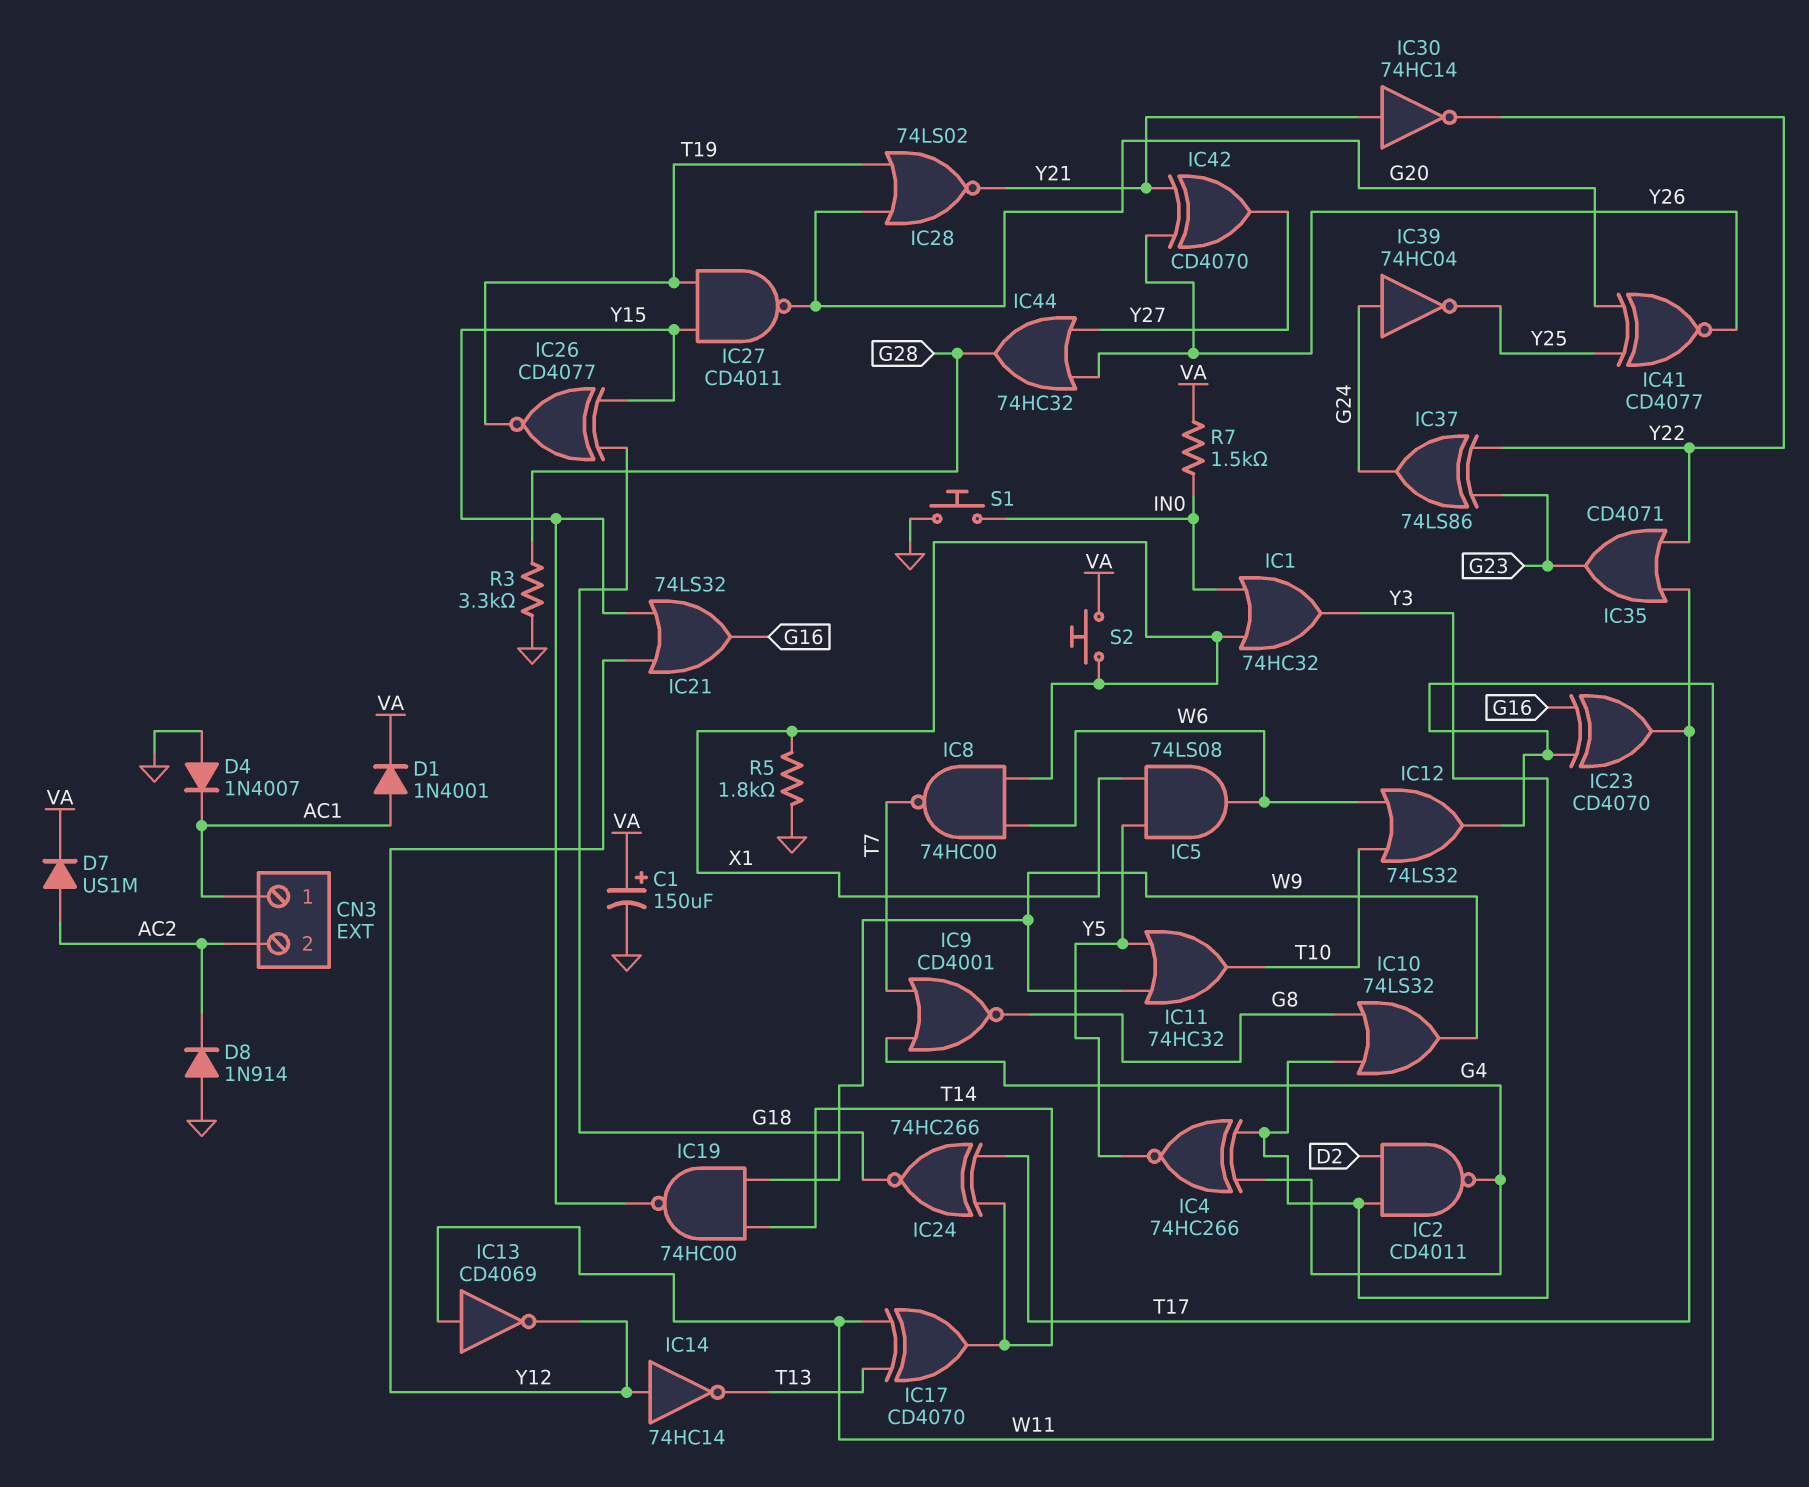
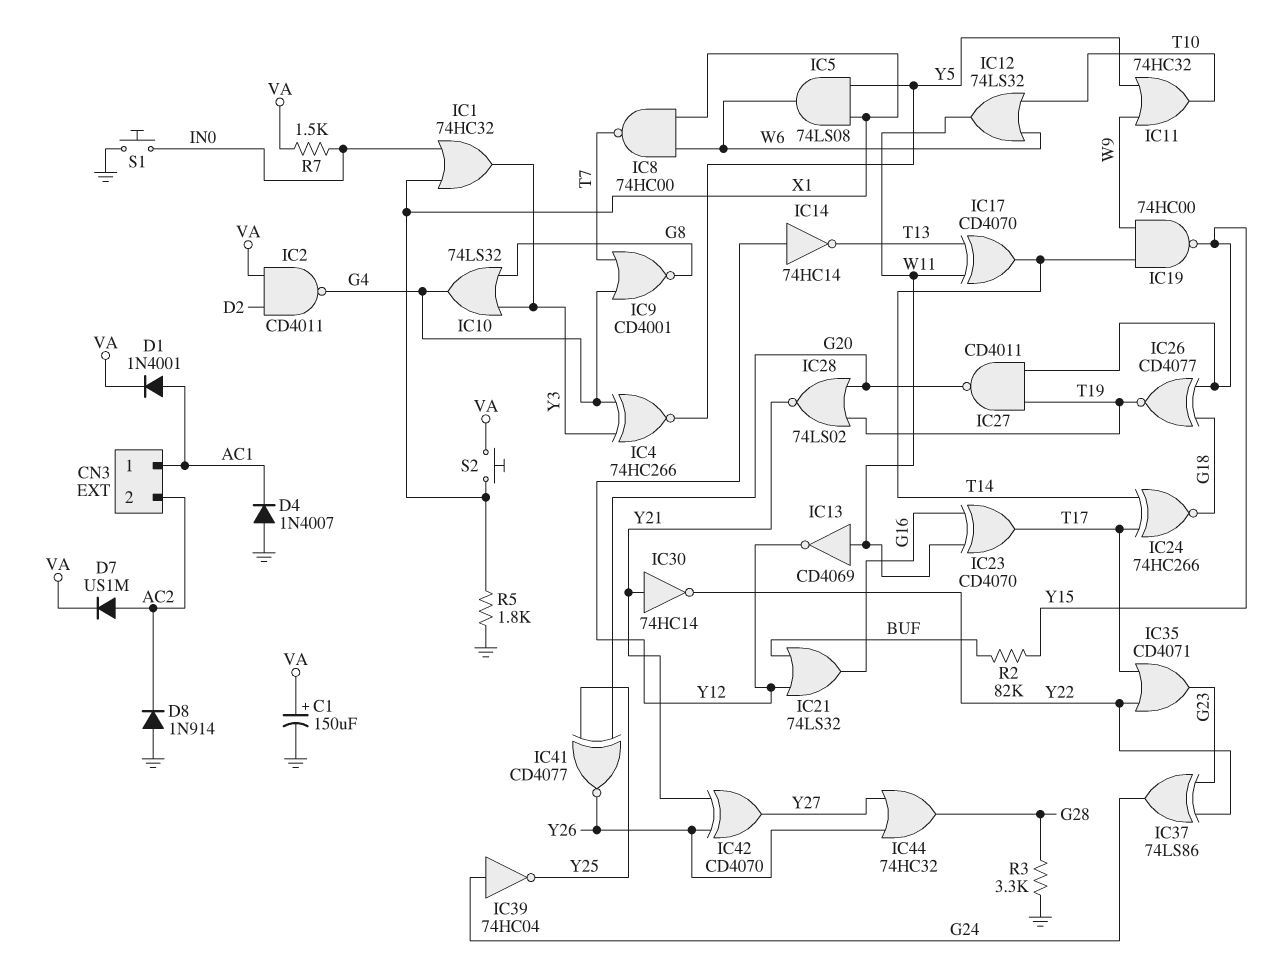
IC2: NAND CD4011 (in D2, in Y3, out G4) -> NAND CD4011 (in D2, in VA, out G4)
IC10: OR 74LS32 (in G8, in Y3, out W9) -> OR 74LS32 (in G8, in Y3, out G4)
IC21: OR 74LS32 (in Y12, in Y15, out G16) -> OR 74LS32 (in BUF, in Y12, out G16)
R2: none -> 82k (BUF, Y15)

